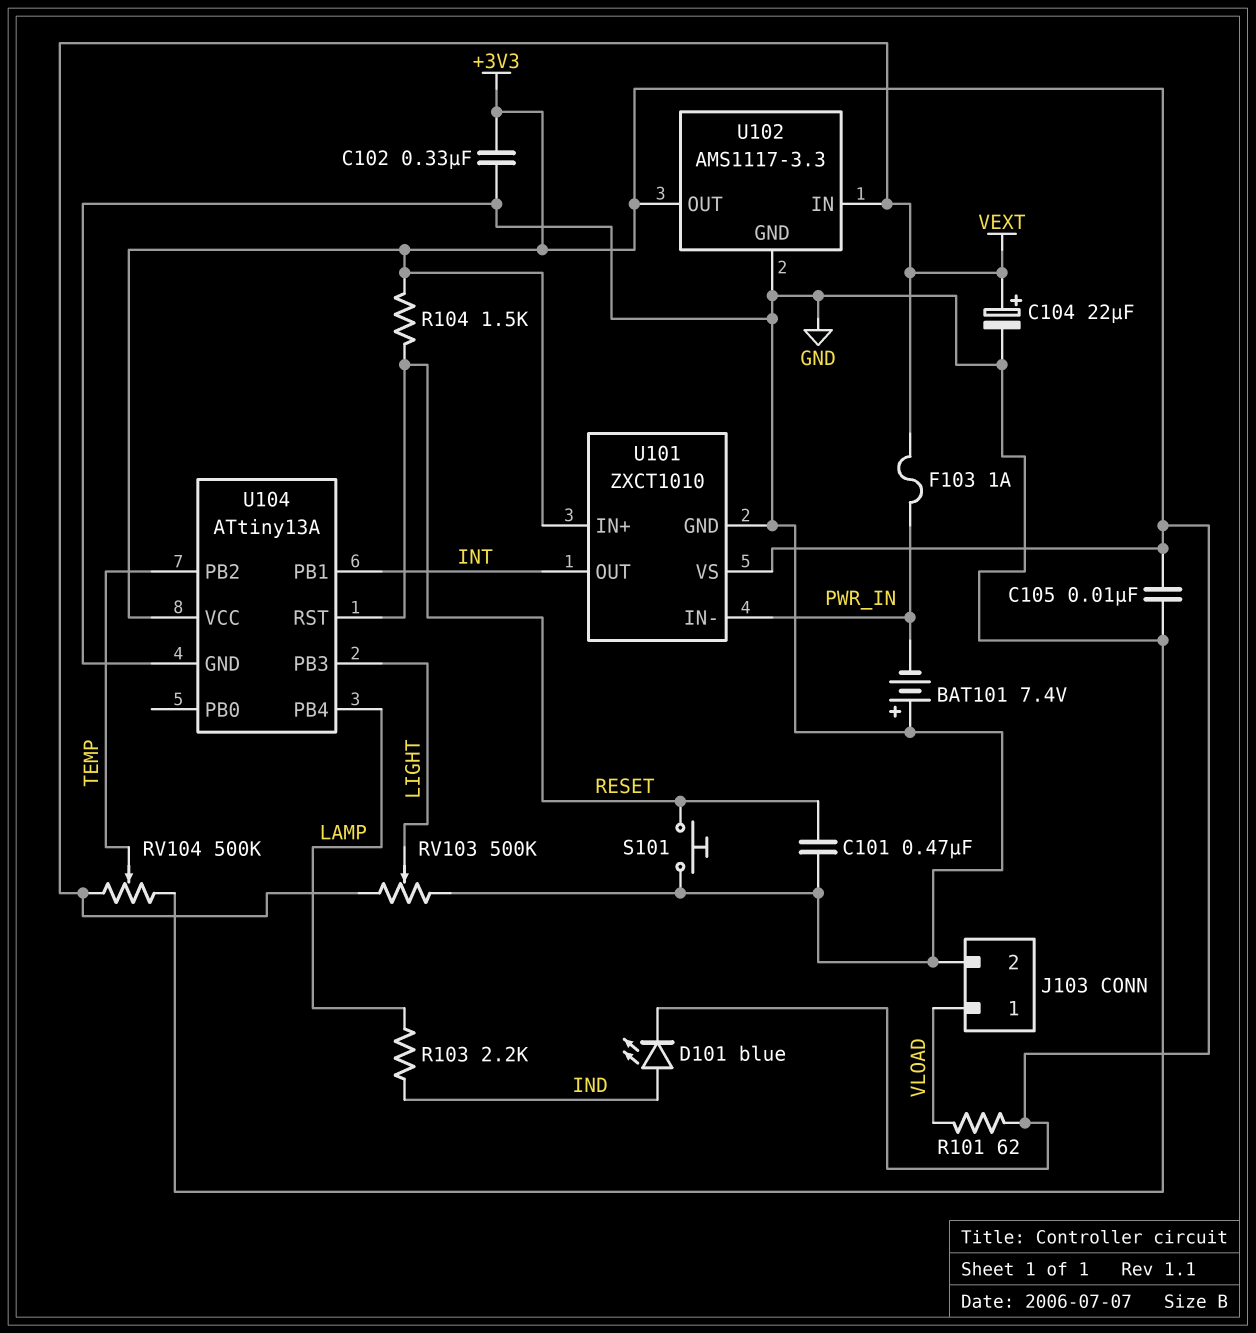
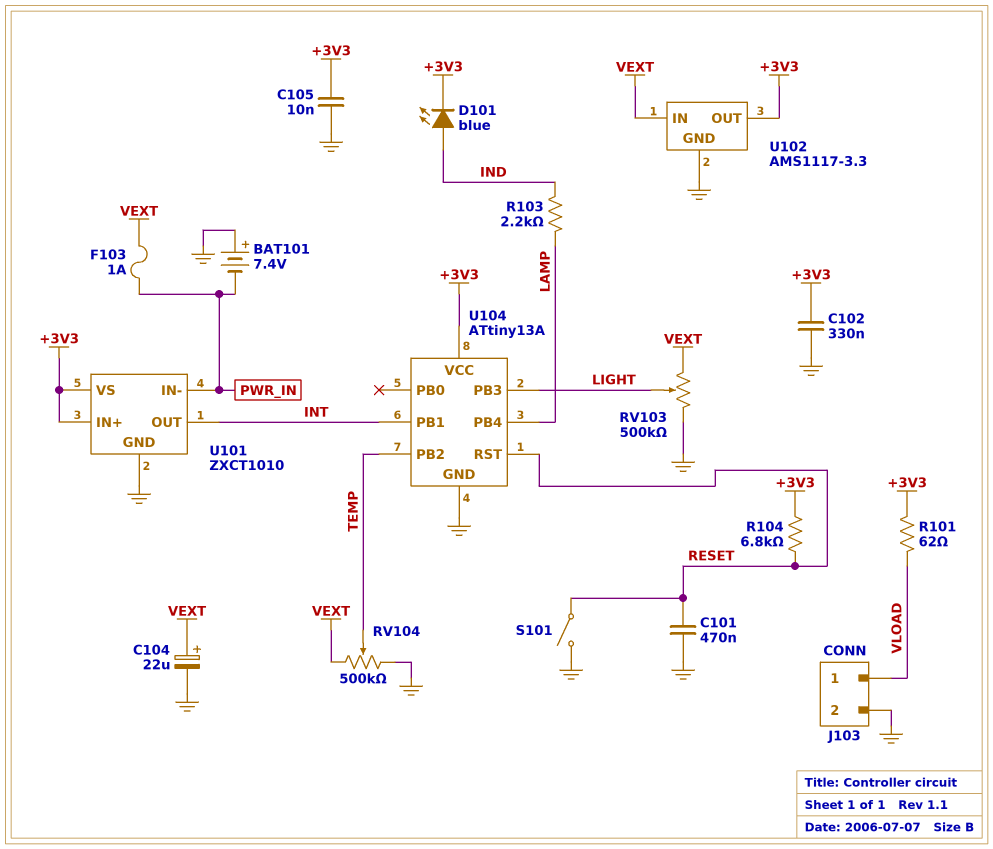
R104: 1.5k (+3V3, RESET) -> 6.8k (+3V3, RESET)
S101: button (GND, RESET) -> switch (GND, RESET)

